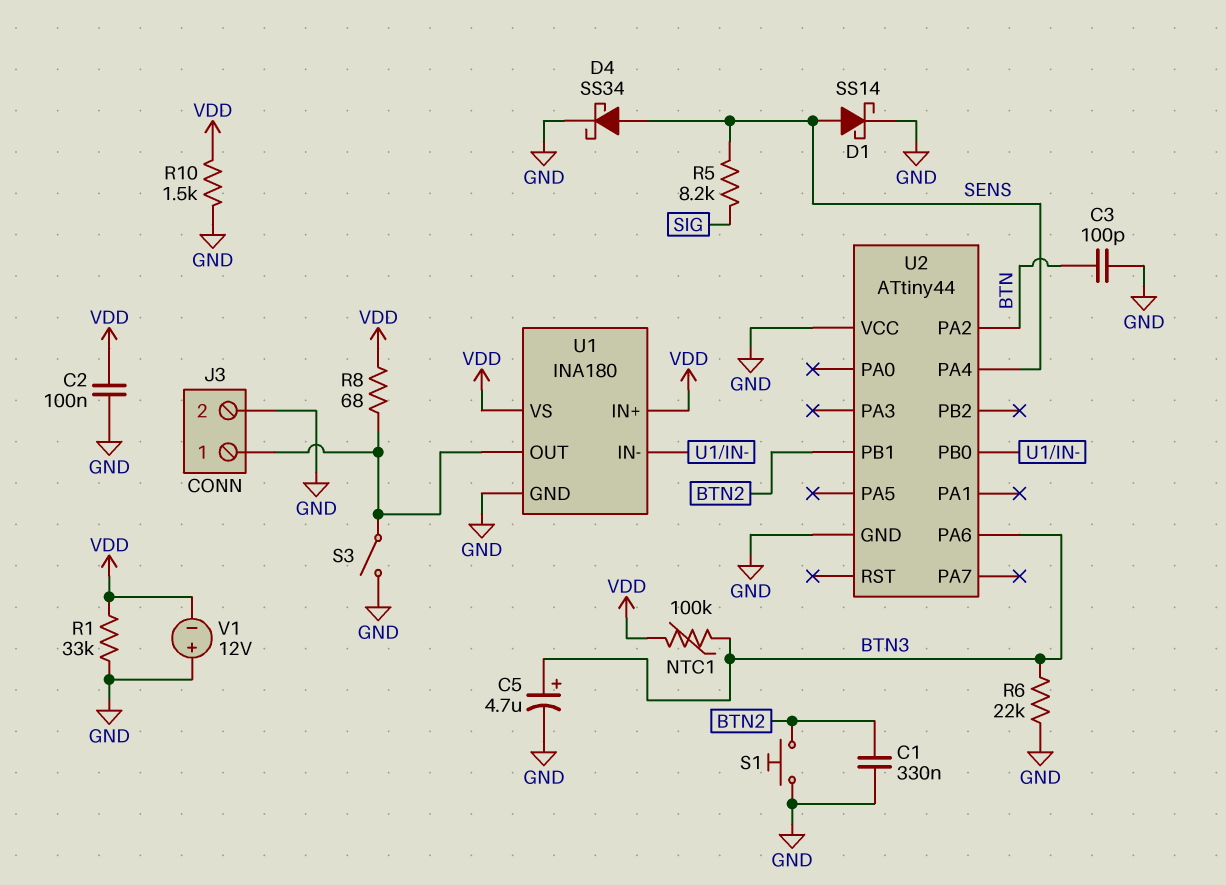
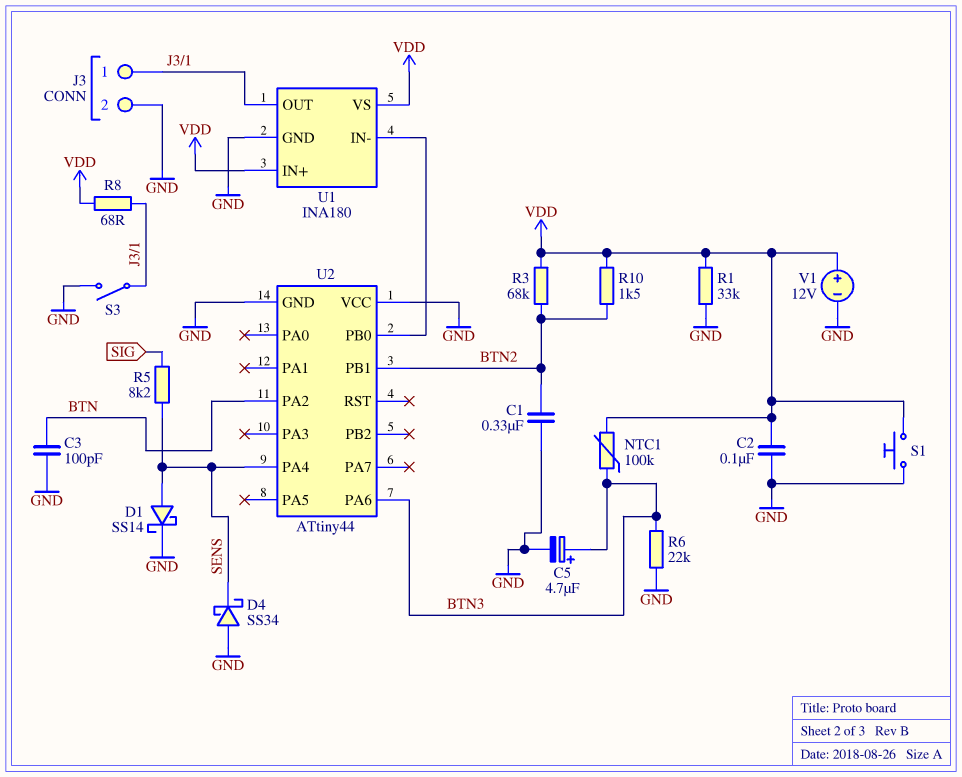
D4: schottky SS34 (A SENS, K GND) -> schottky SS34 (A GND, K SENS)
R3: none -> 68k (BTN2, VDD)
R10: 1.5k (GND, VDD) -> 1.5k (BTN2, VDD)
S1: button (BTN2, GND) -> button (GND, VDD)
V1: 12V (plus GND, minus VDD) -> 12V (plus VDD, minus GND)

